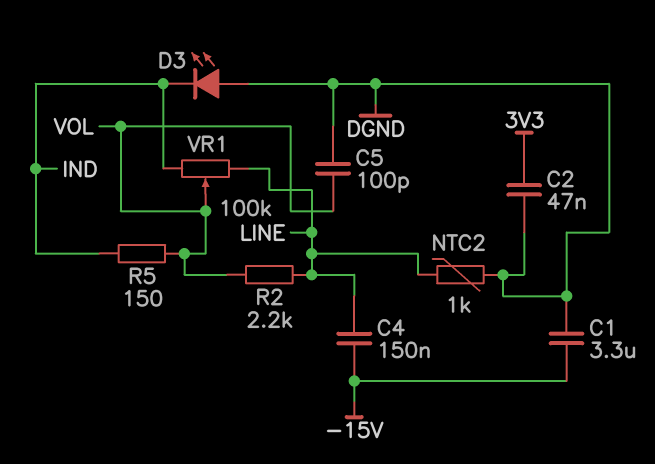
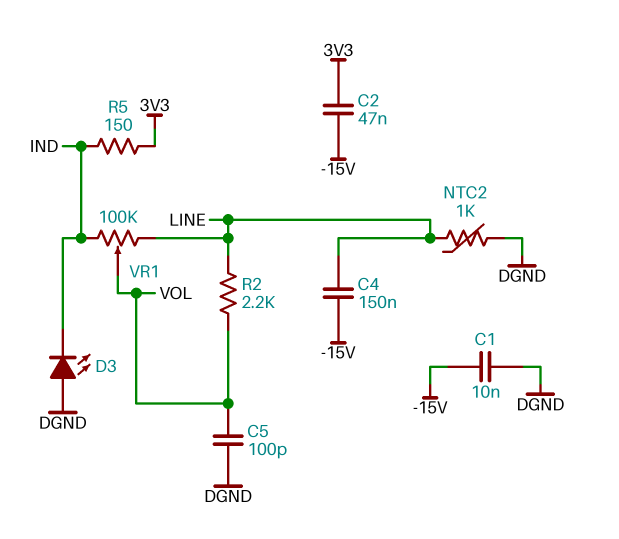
C1: 3.3uF (-15V, DGND) -> 10nF (-15V, DGND)
C2: 47nF (3V3, DGND) -> 47nF (-15V, 3V3)
R5: 150 (IND, VOL) -> 150 (3V3, IND)

